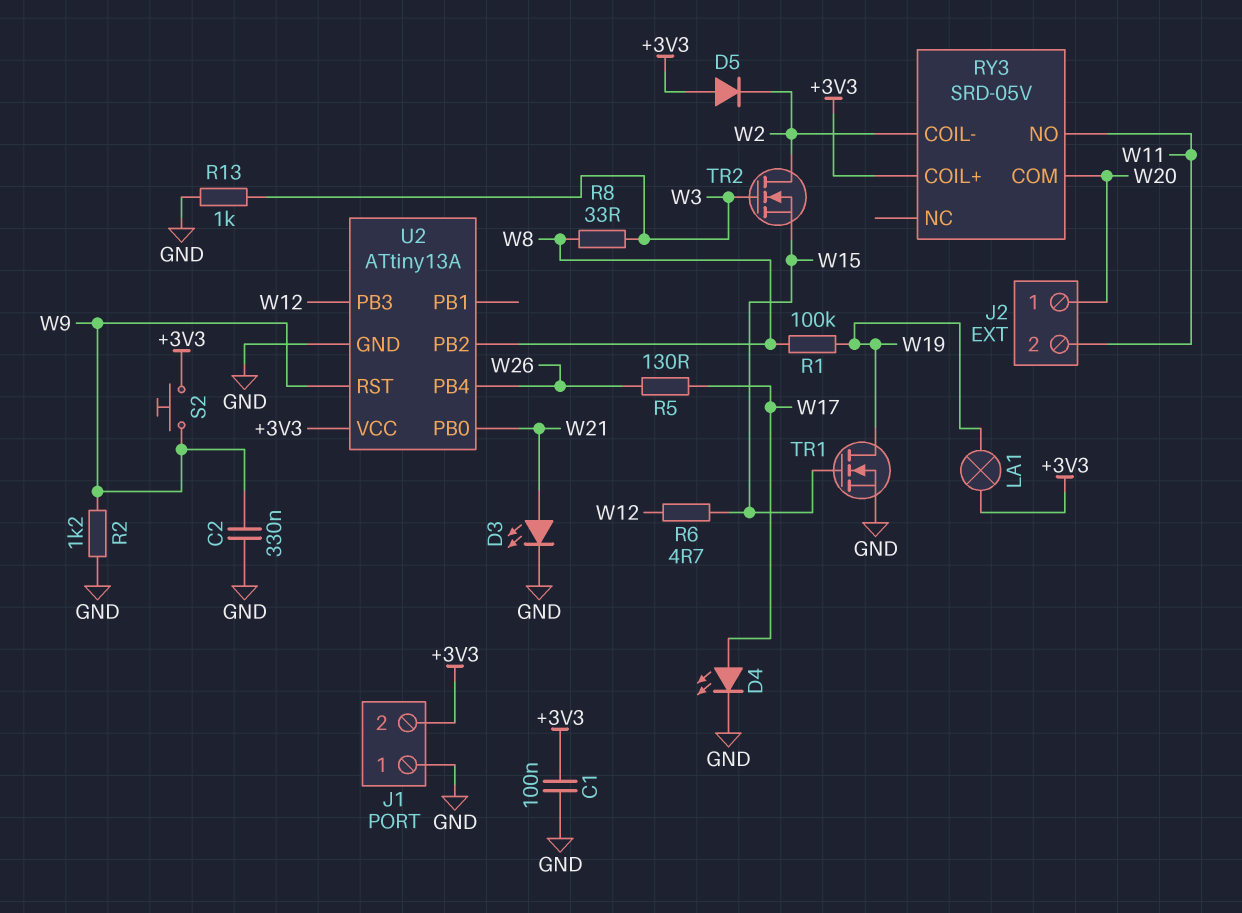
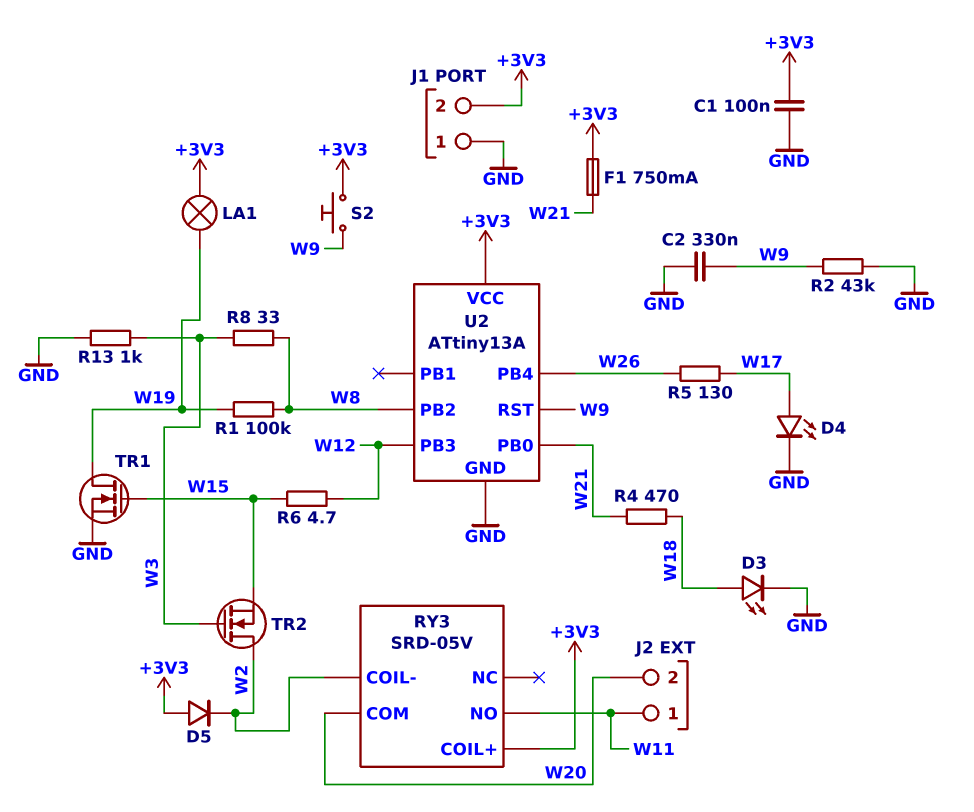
D3: LED (A W21, K GND) -> LED (A W18, K GND)
F1: none -> 750mA (+3V3, W21)
J2 pin 1: W20 -> W11
J2 pin 2: W11 -> W20
R2: 1.2k (GND, W9) -> 43k (GND, W9)
R4: none -> 470 (W18, W21)

